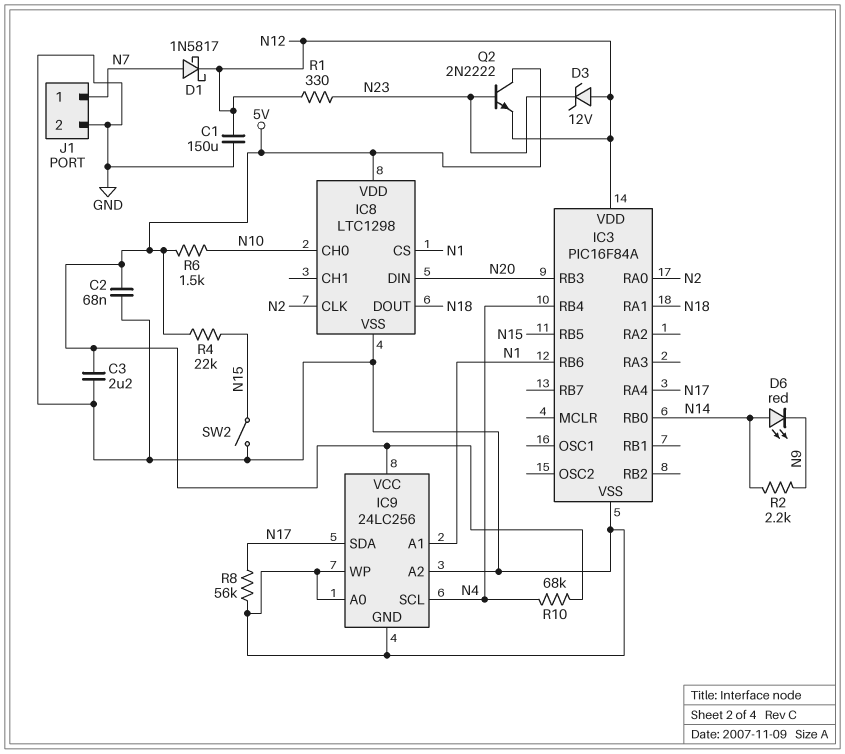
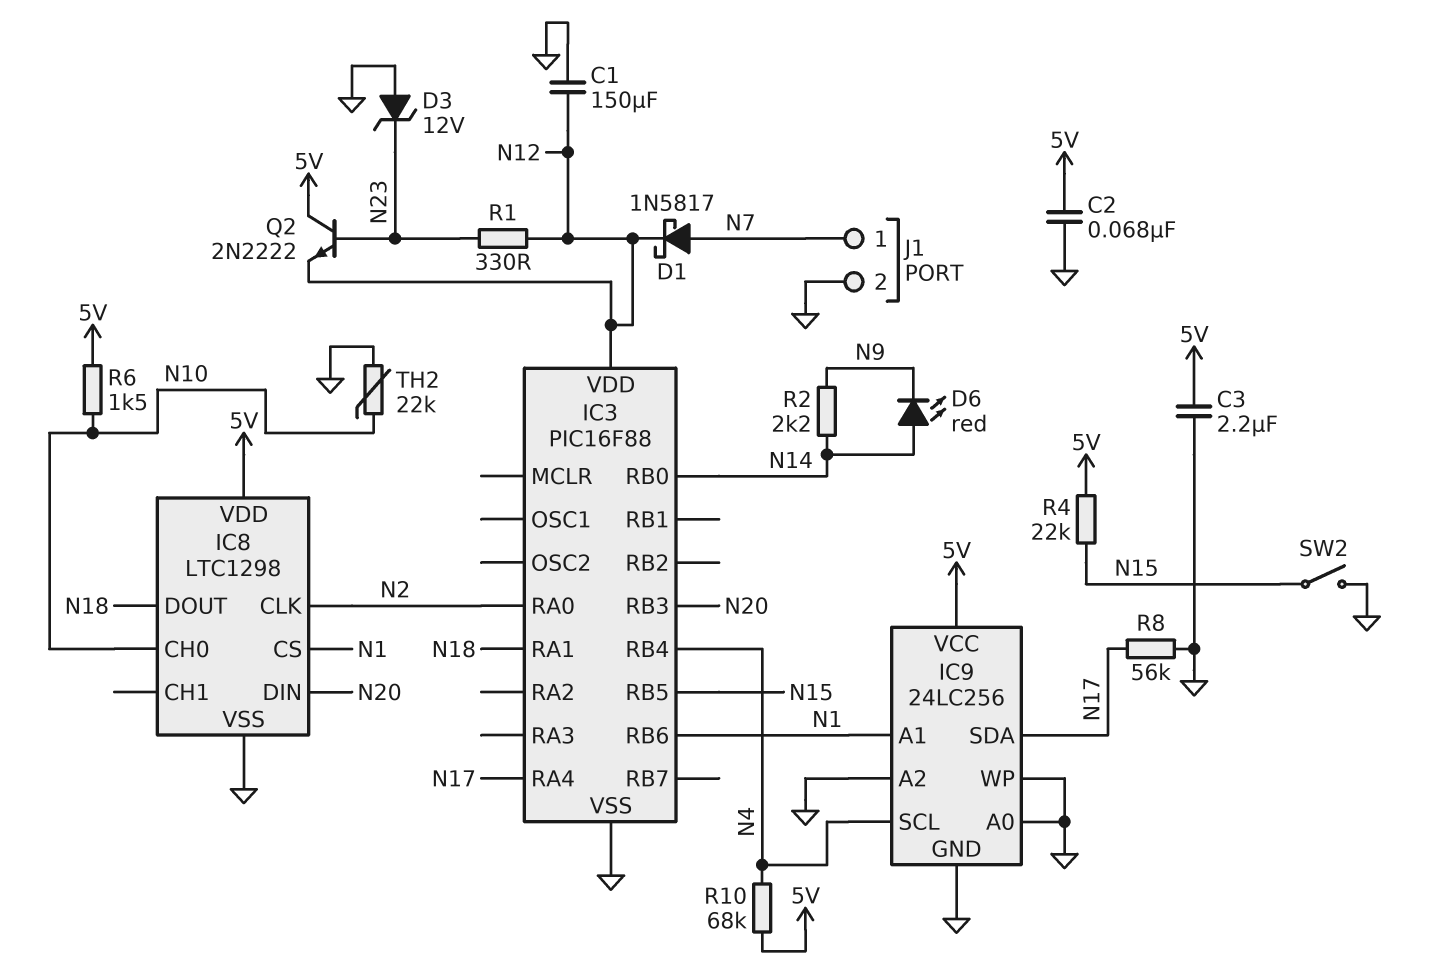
D3: zener 12V (A N12, K N23) -> zener 12V (A GND, K N23)
IC3: PIC16F84A -> PIC16F88
TH2: none -> 22k (GND, N10)

